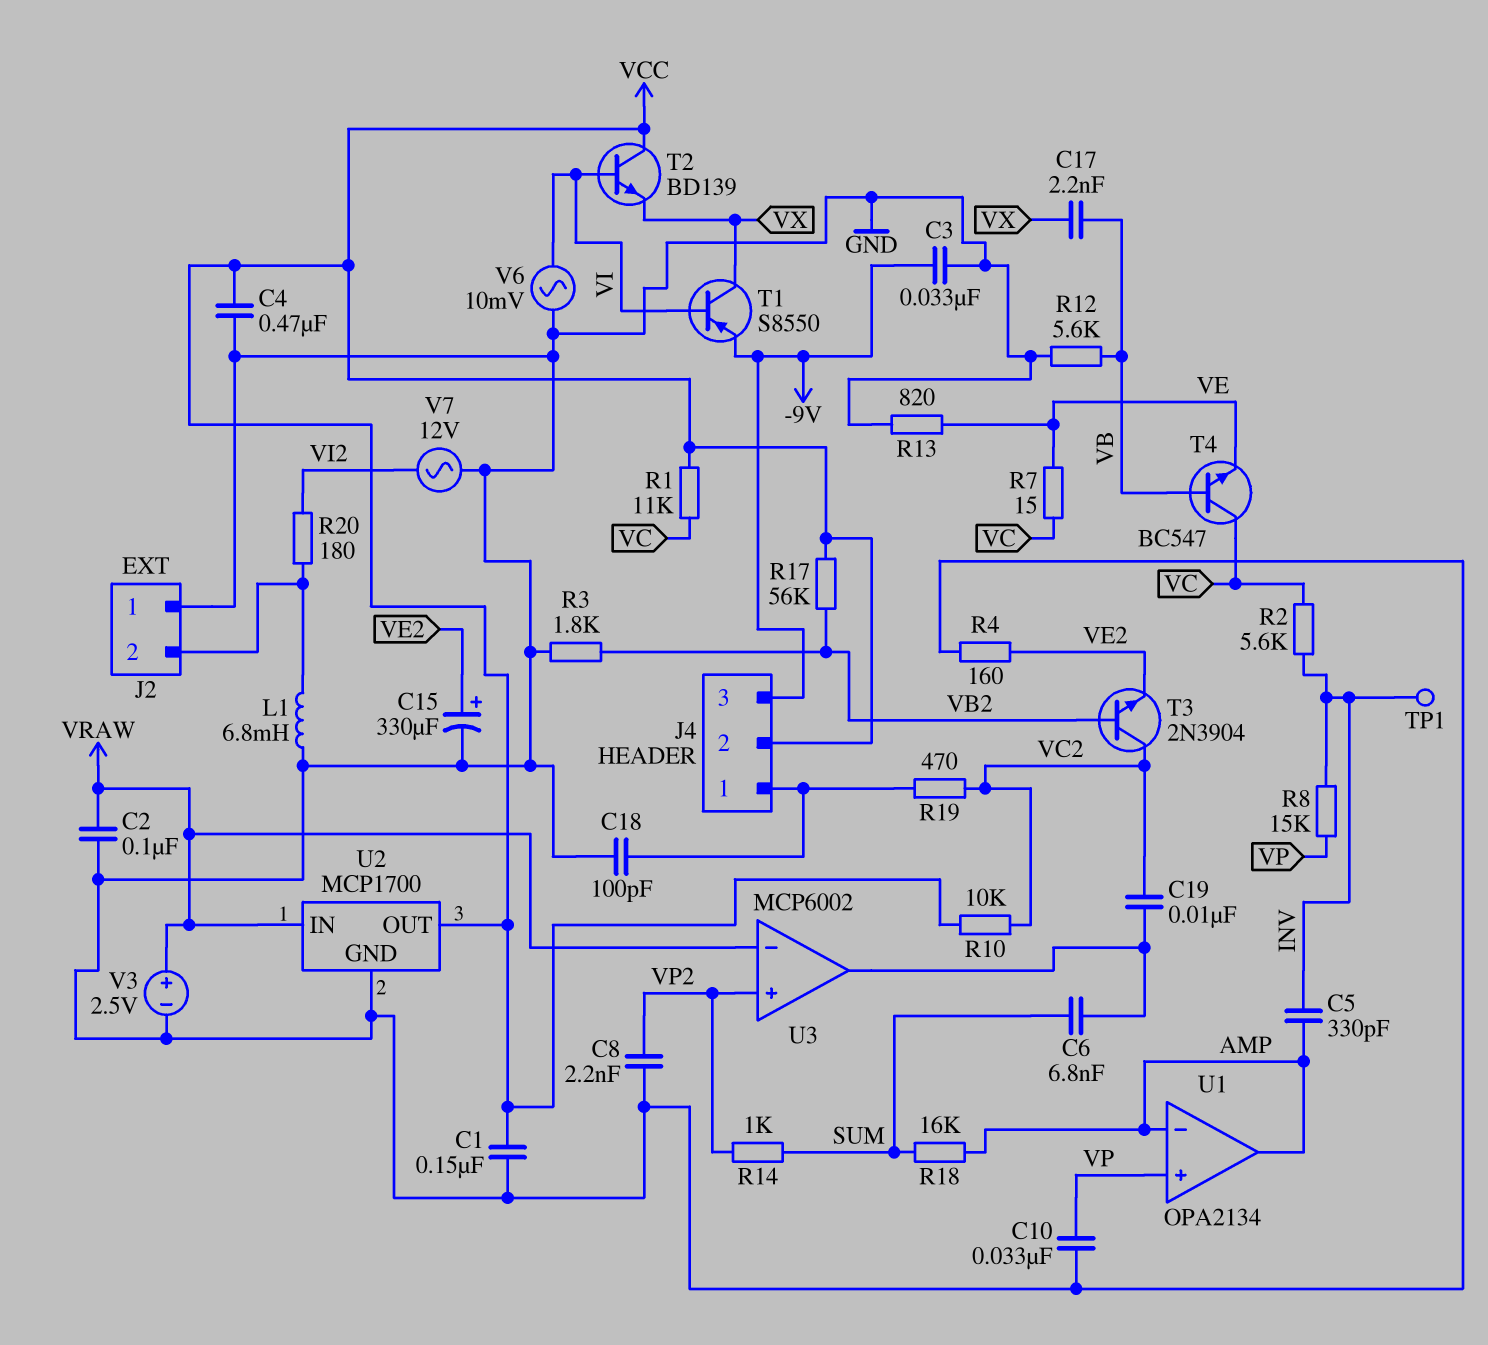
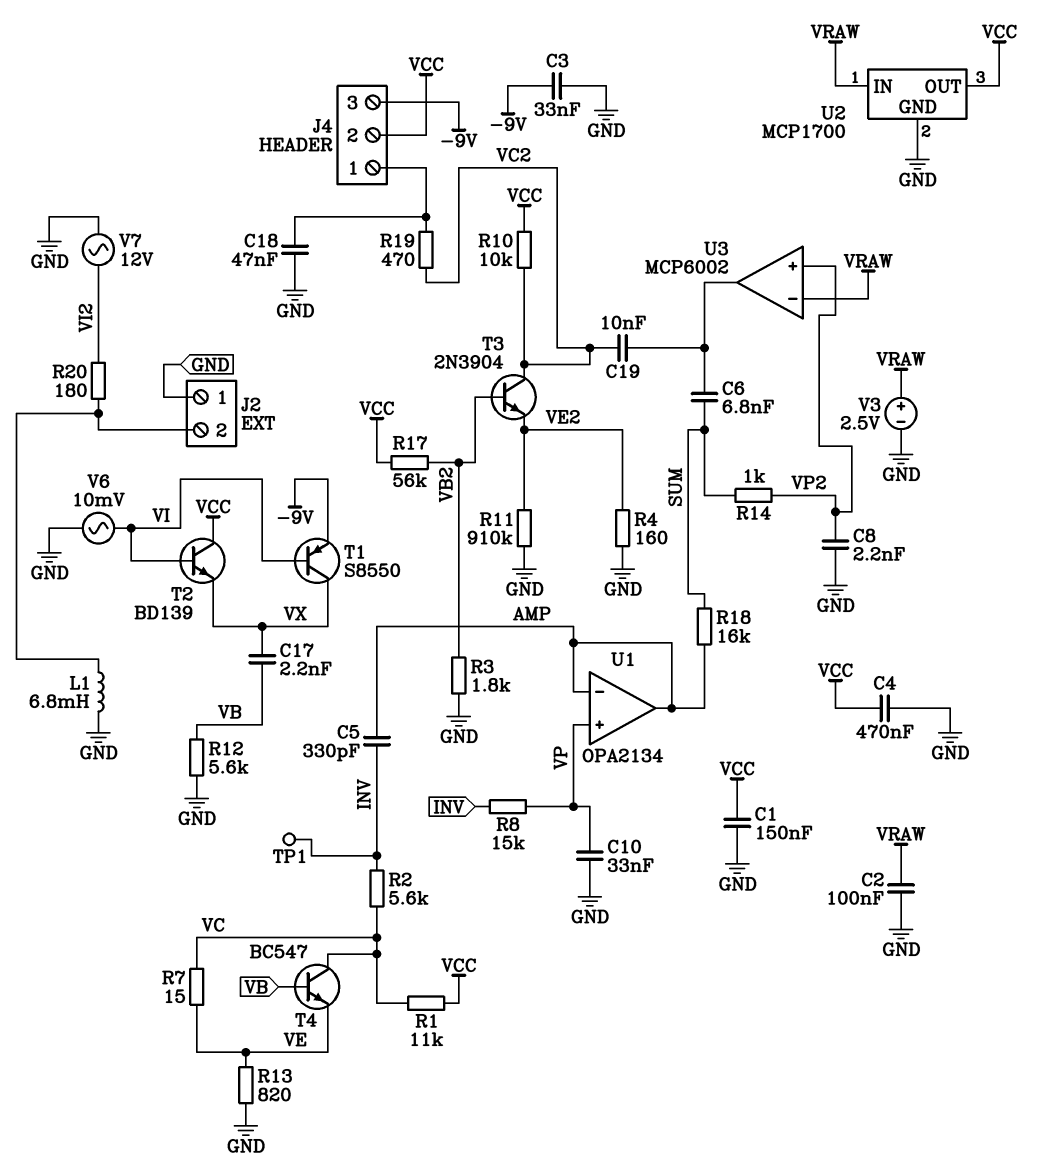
C15: 330uF (plus VE2, minus GND) -> none
C18: 100pF (GND, J4/1) -> 47nF (GND, J4/1)
R11: none -> 910k (GND, VE2)

